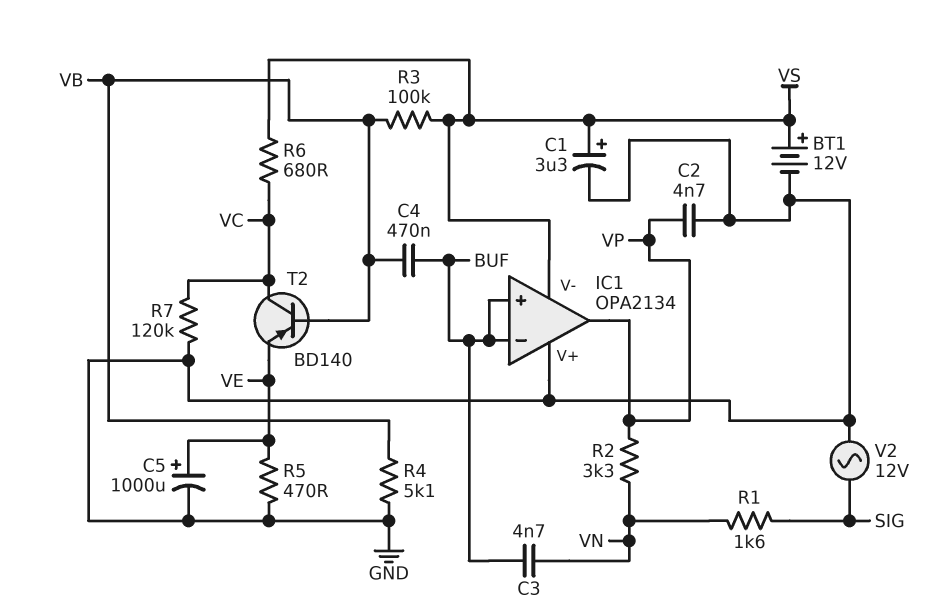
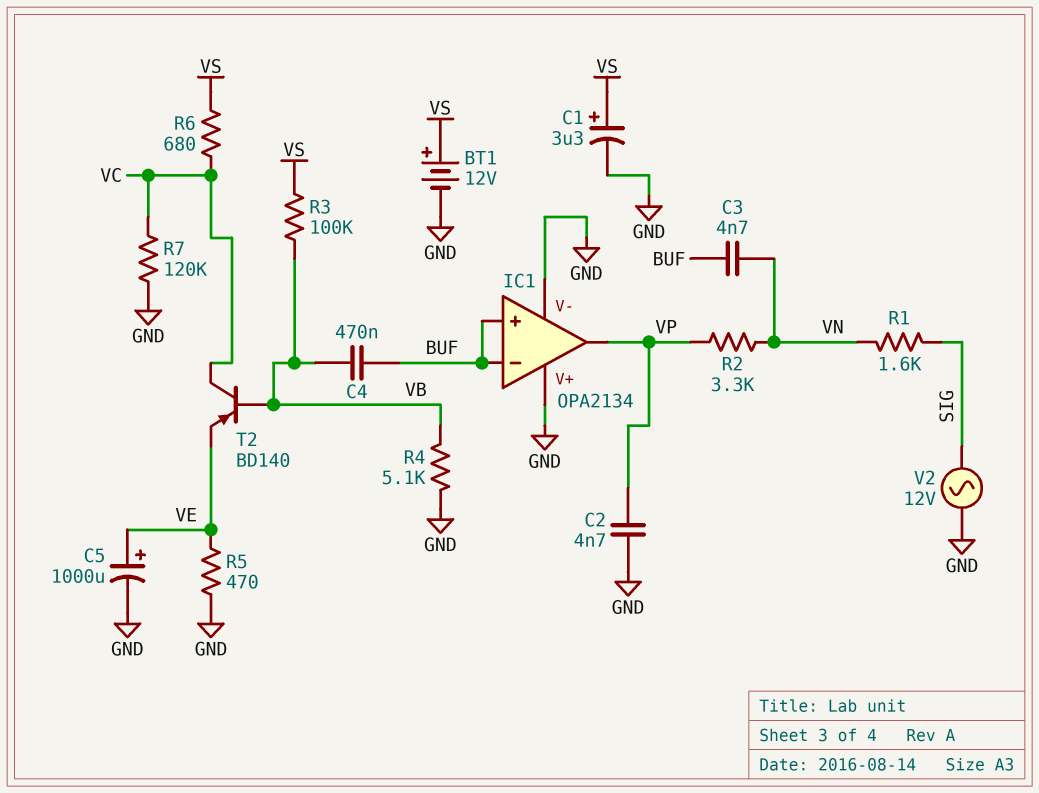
IC1 pin V-: VS -> GND

